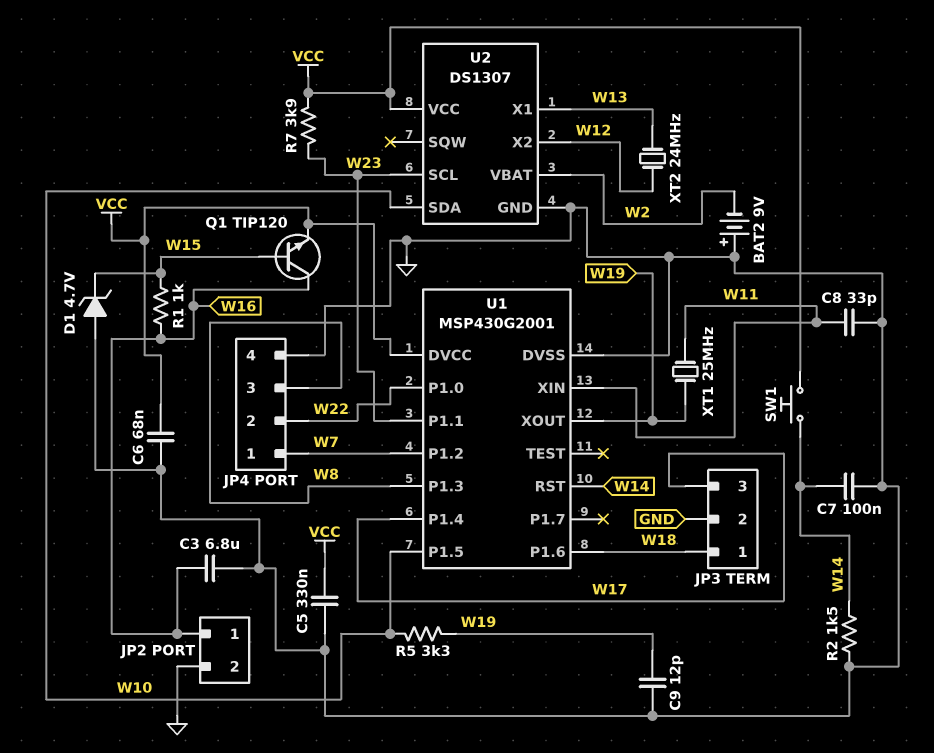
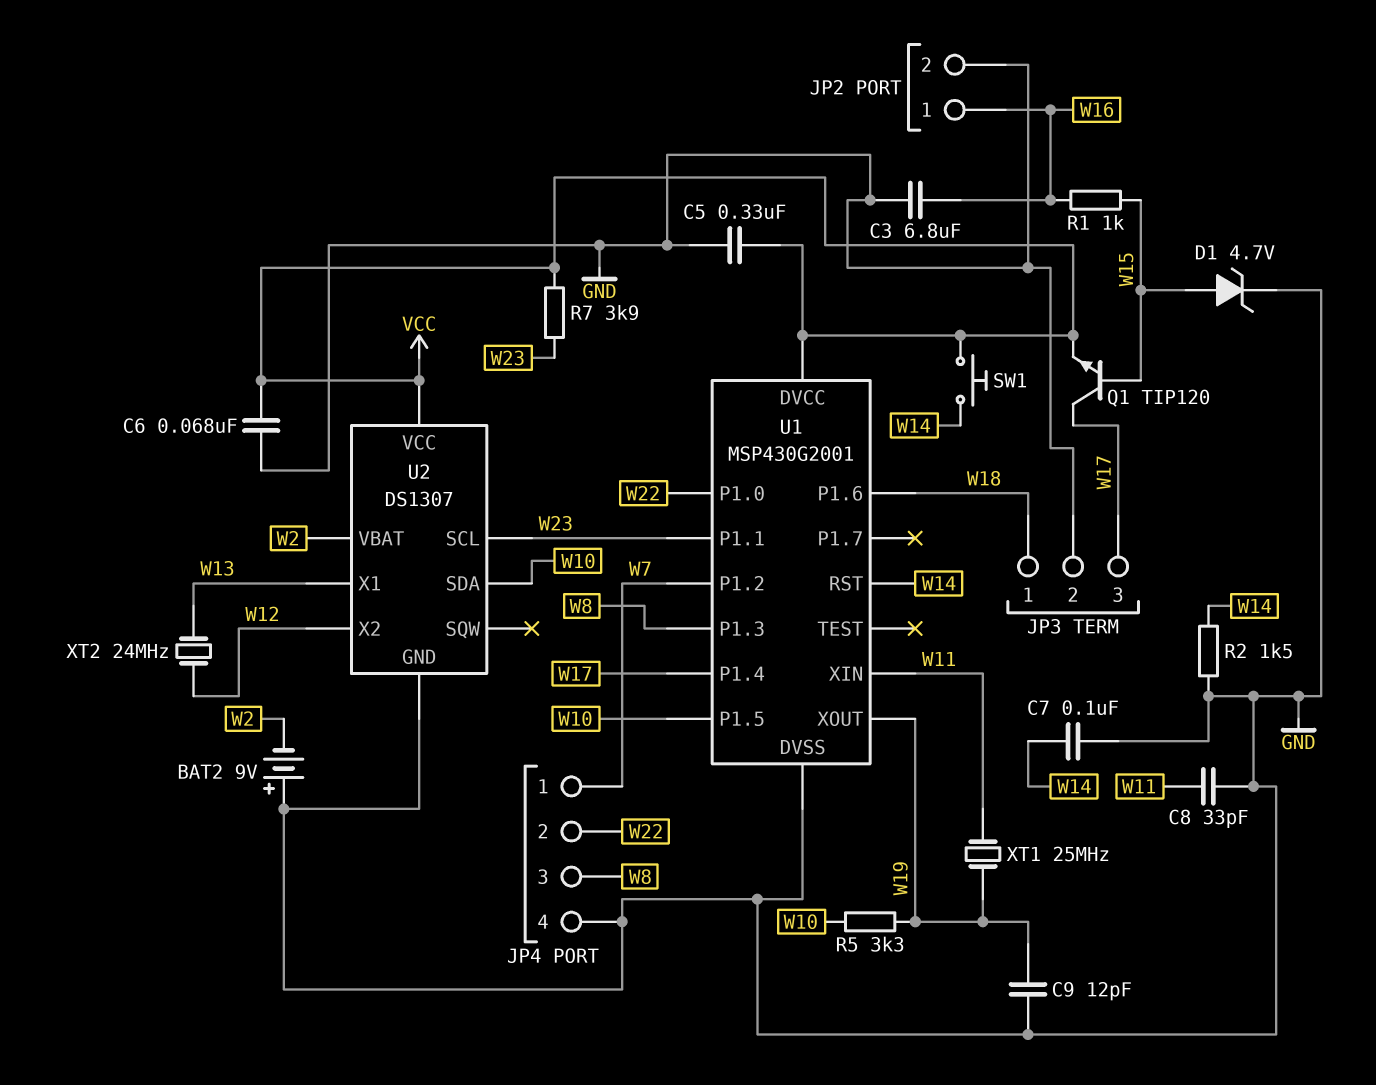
D1: zener 4.7V (A GND, K W15) -> zener 4.7V (A W15, K GND)
Q1: NPN TIP120 (B W15, C W16, E VCC) -> NPN TIP120 (B W15, C W17, E VCC)

